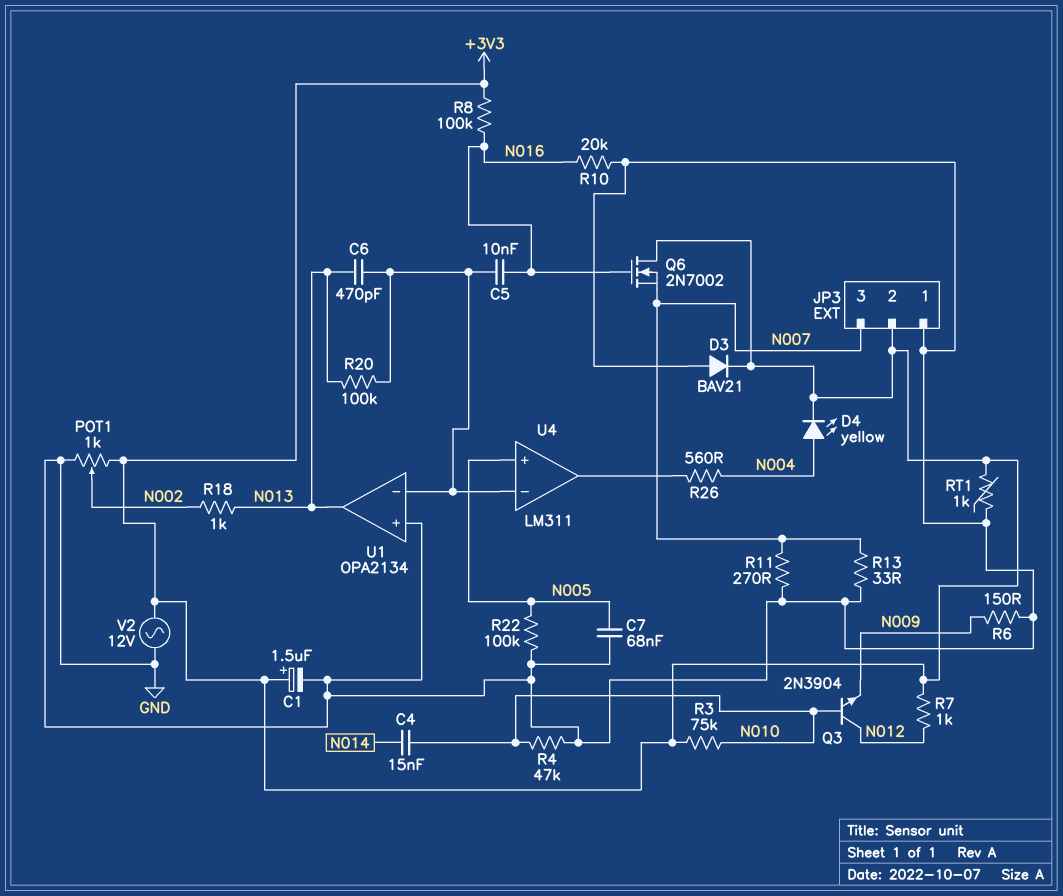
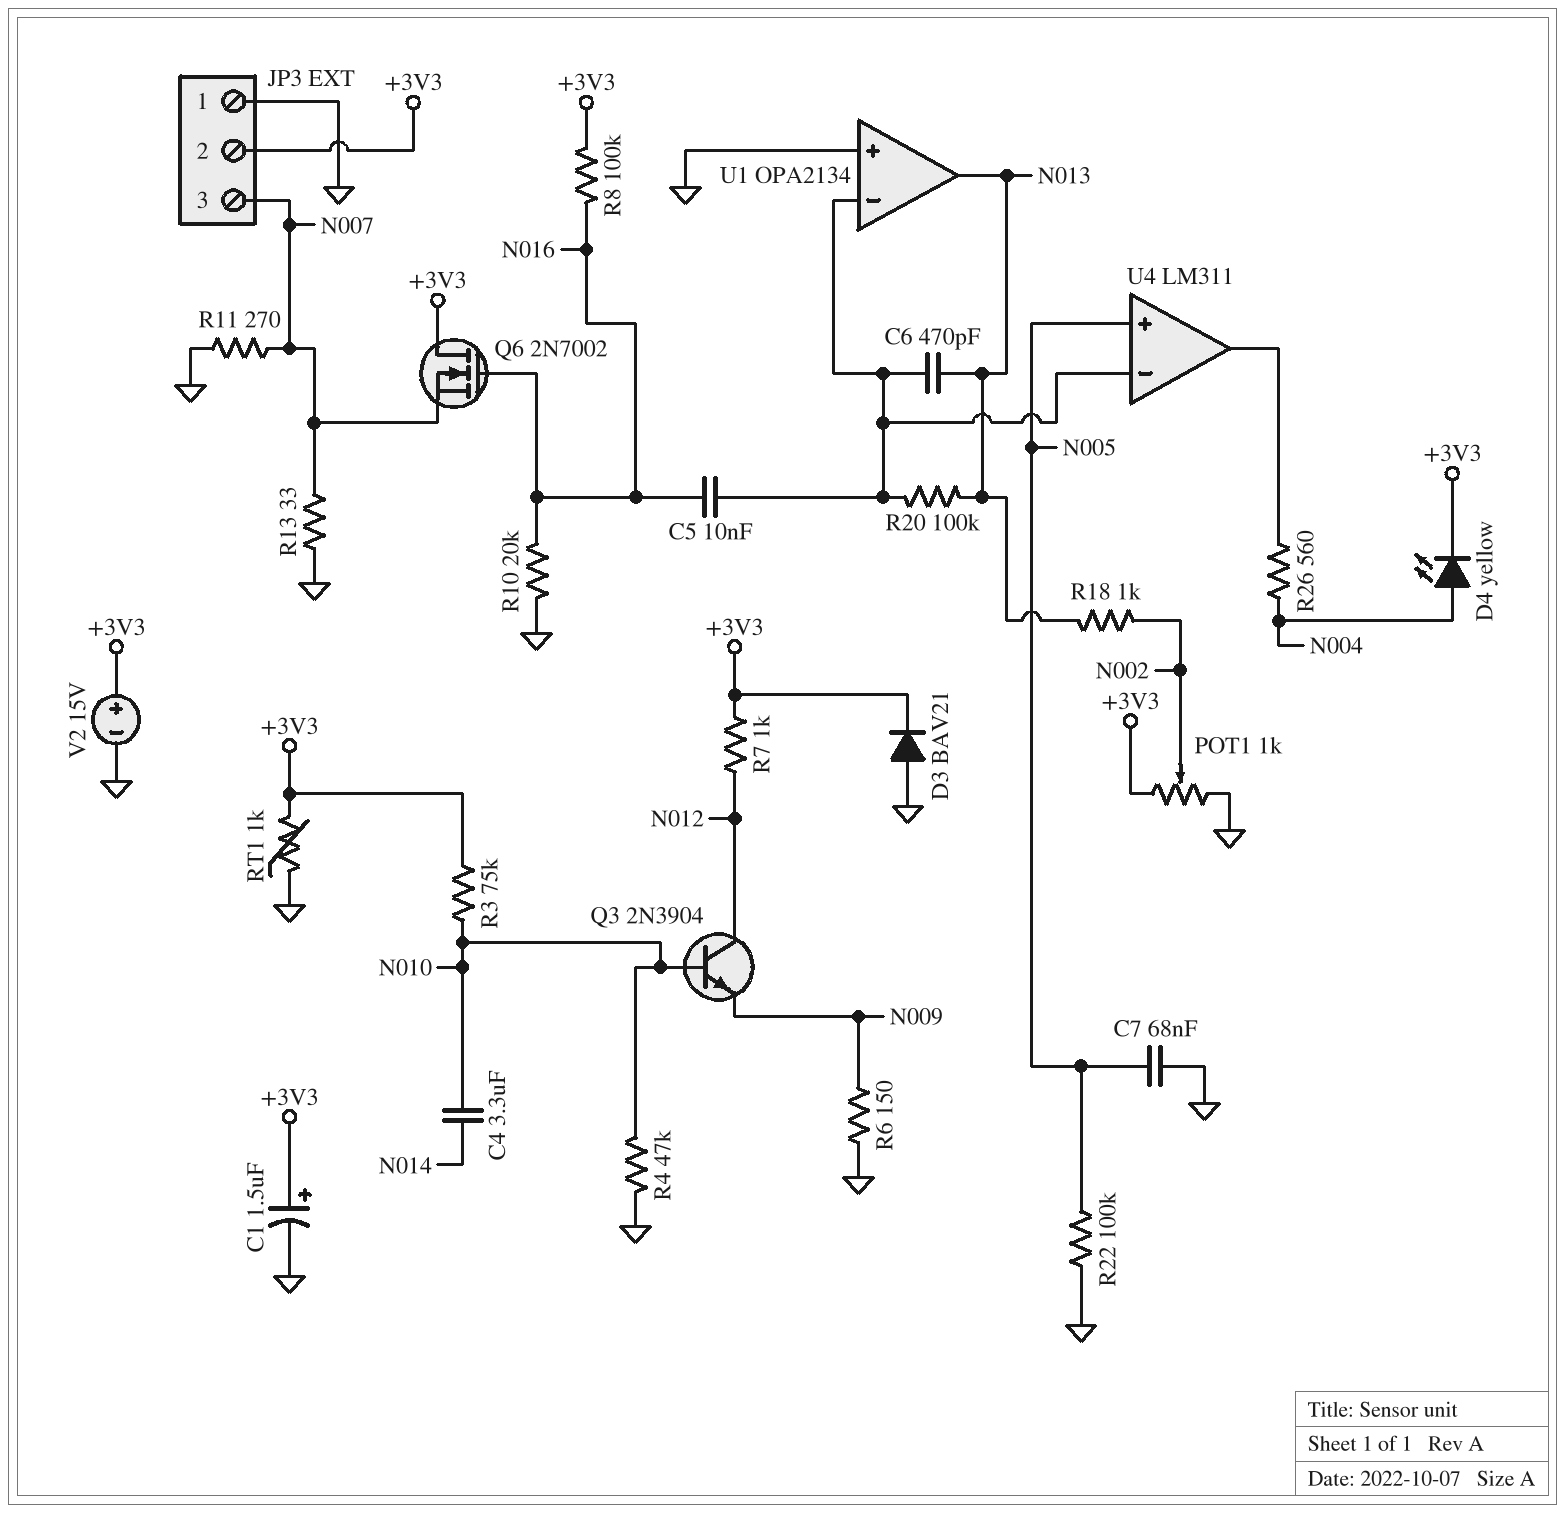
C4: 15nF (N010, N014) -> 3.3uF (N010, N014)
V2: AC 12V (+3V3, GND) -> 15V (plus +3V3, minus GND)

